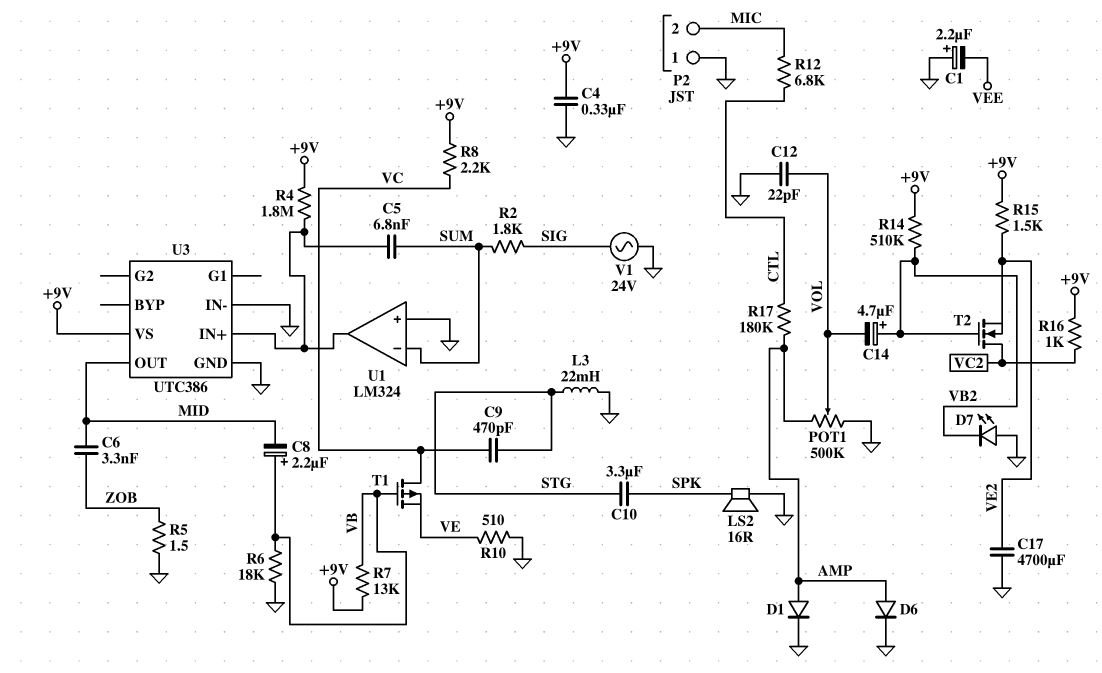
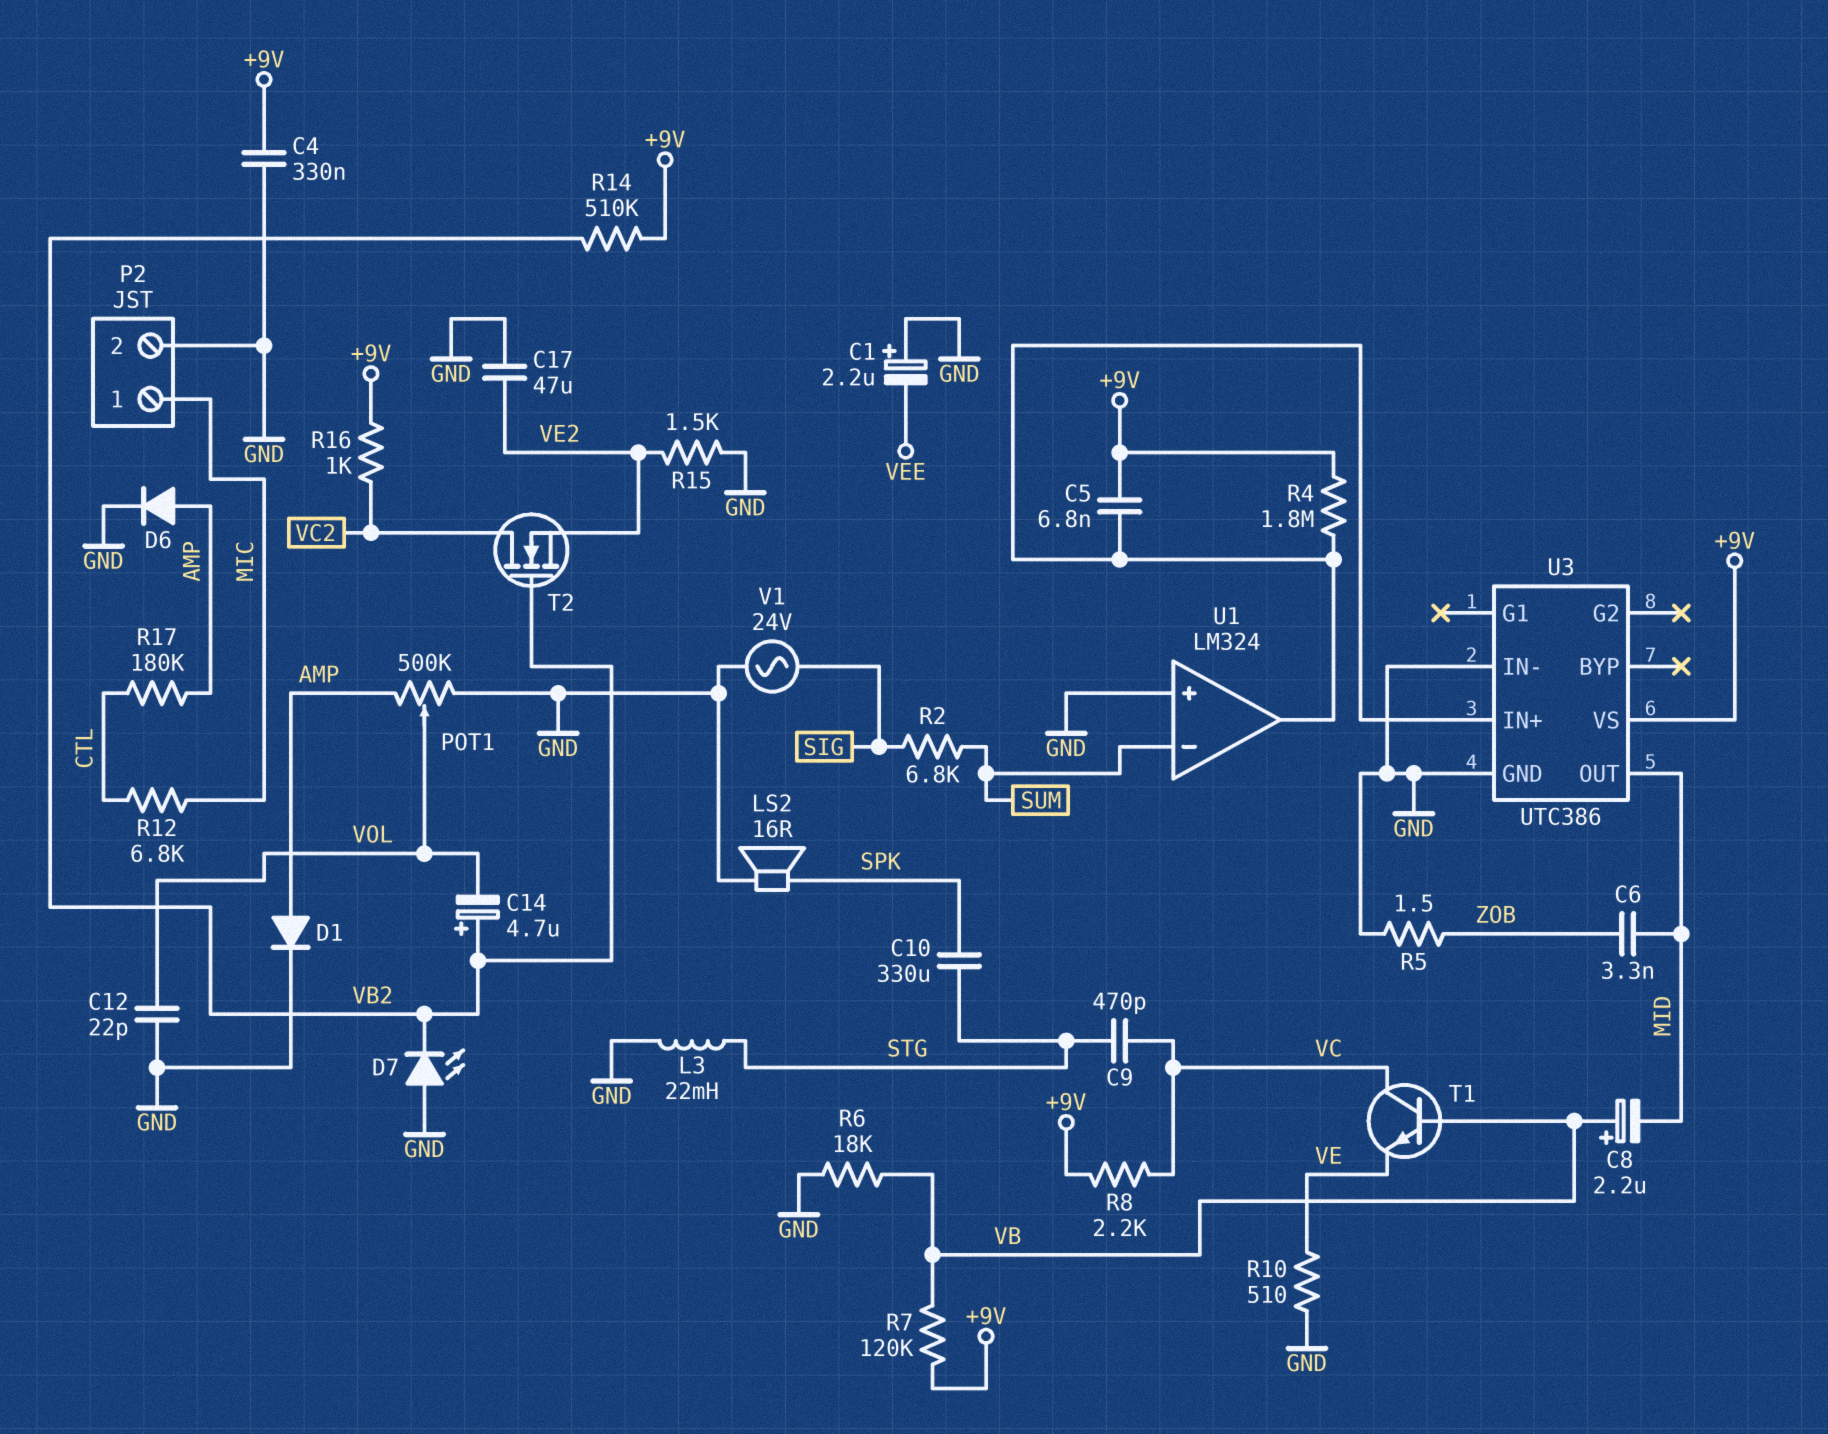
C5: 6.8nF (SUM, U1/out) -> 6.8nF (+9V, U1/out)
C10: 3.3uF (SPK, STG) -> 330uF (SPK, STG)
C17: 4700uF (GND, VE2) -> 47uF (GND, VE2)
P2 pin 1: GND -> MIC
P2 pin 2: MIC -> GND
R2: 1.8k (SIG, SUM) -> 6.8k (SIG, SUM)
R7: 13k (+9V, VB) -> 120k (+9V, VB)
R15: 1.5k (+9V, VE2) -> 1.5k (GND, VE2)
T1: PMOS (G VB, D VC, S VE) -> NPN (B VB, C VC, E VE)

